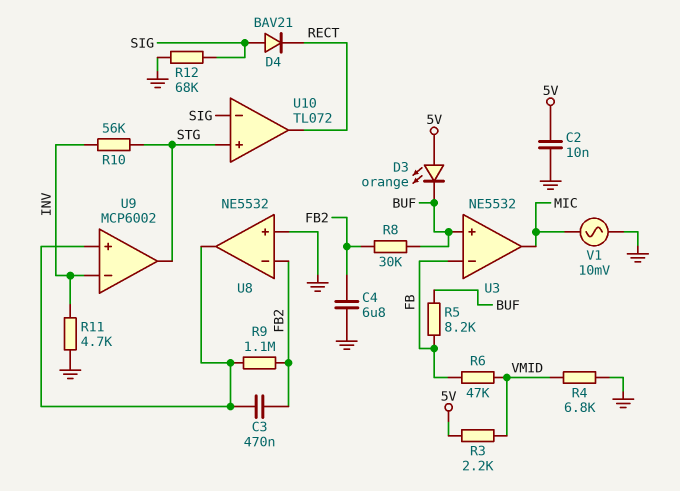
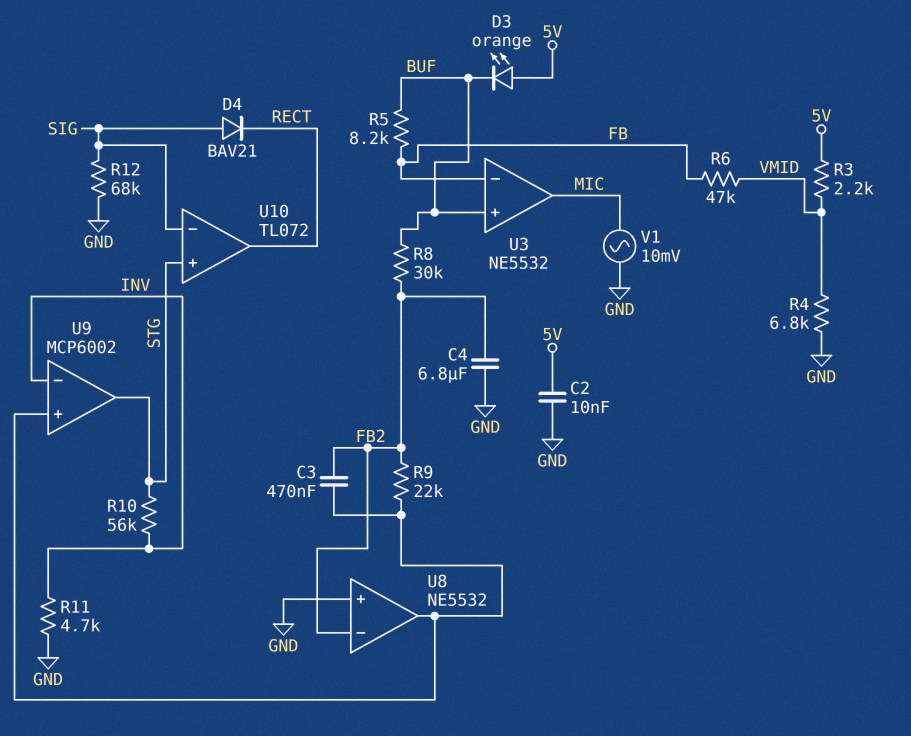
R9: 1.1M (FB2, U8/out) -> 22k (FB2, U8/out)

